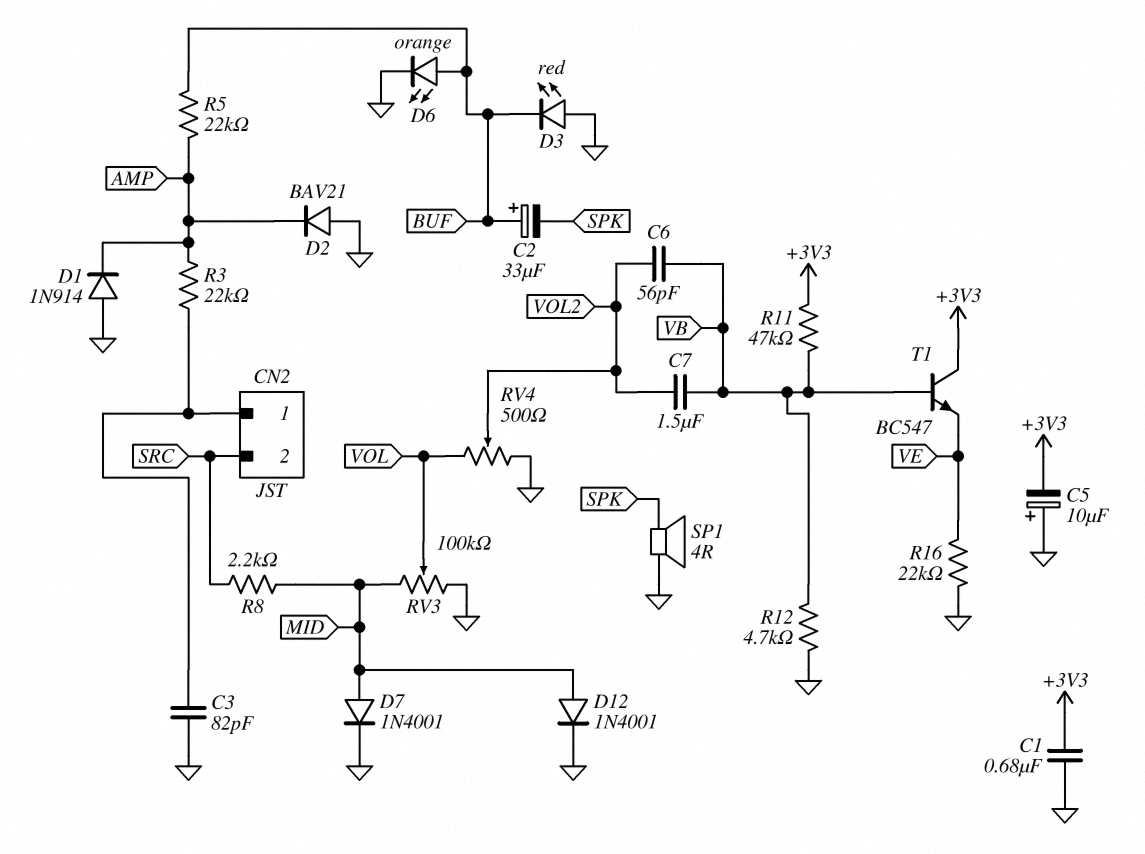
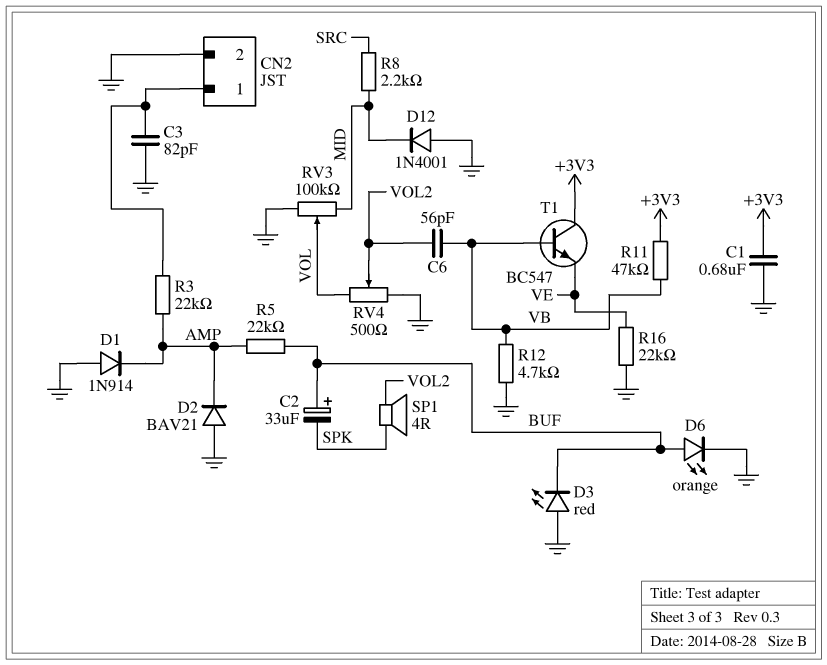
C5: 10uF (plus GND, minus +3V3) -> none
C7: 1.5uF (VB, VOL2) -> none
CN2 pin 2: SRC -> GND
D7: diode 1N4001 (A MID, K GND) -> none
D12: diode 1N4001 (A MID, K GND) -> diode 1N4001 (A GND, K MID)
SP1: speaker 4R (GND, SPK) -> speaker 4R (SPK, VOL2)

